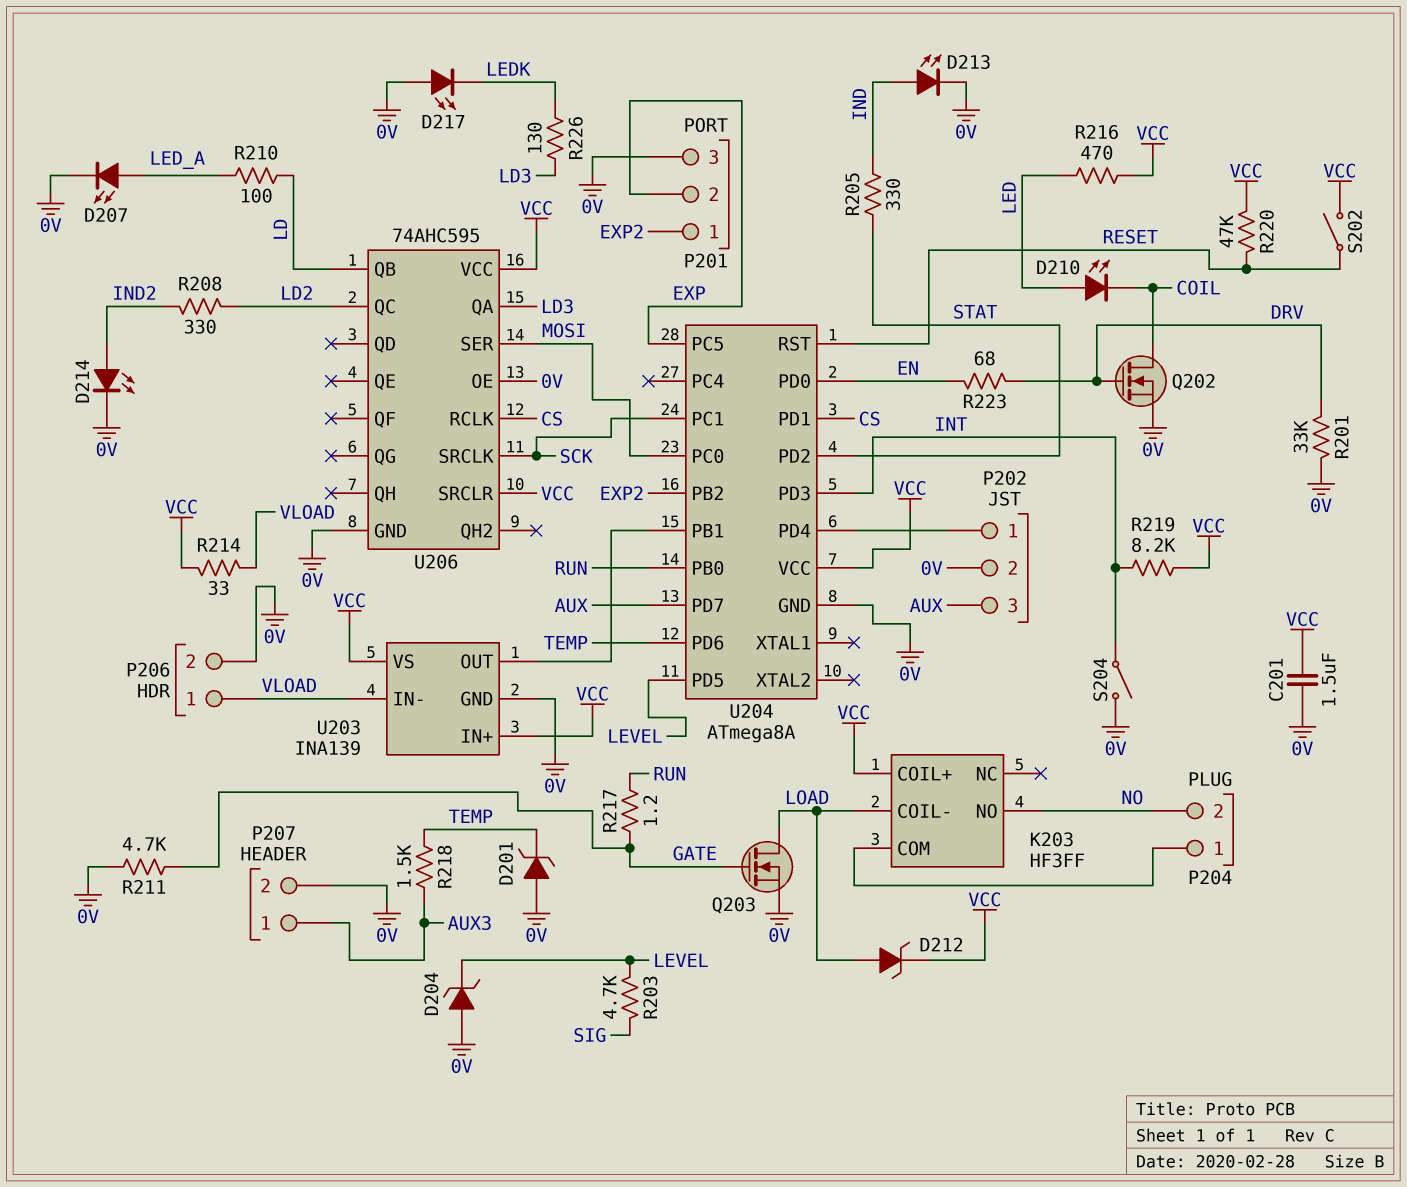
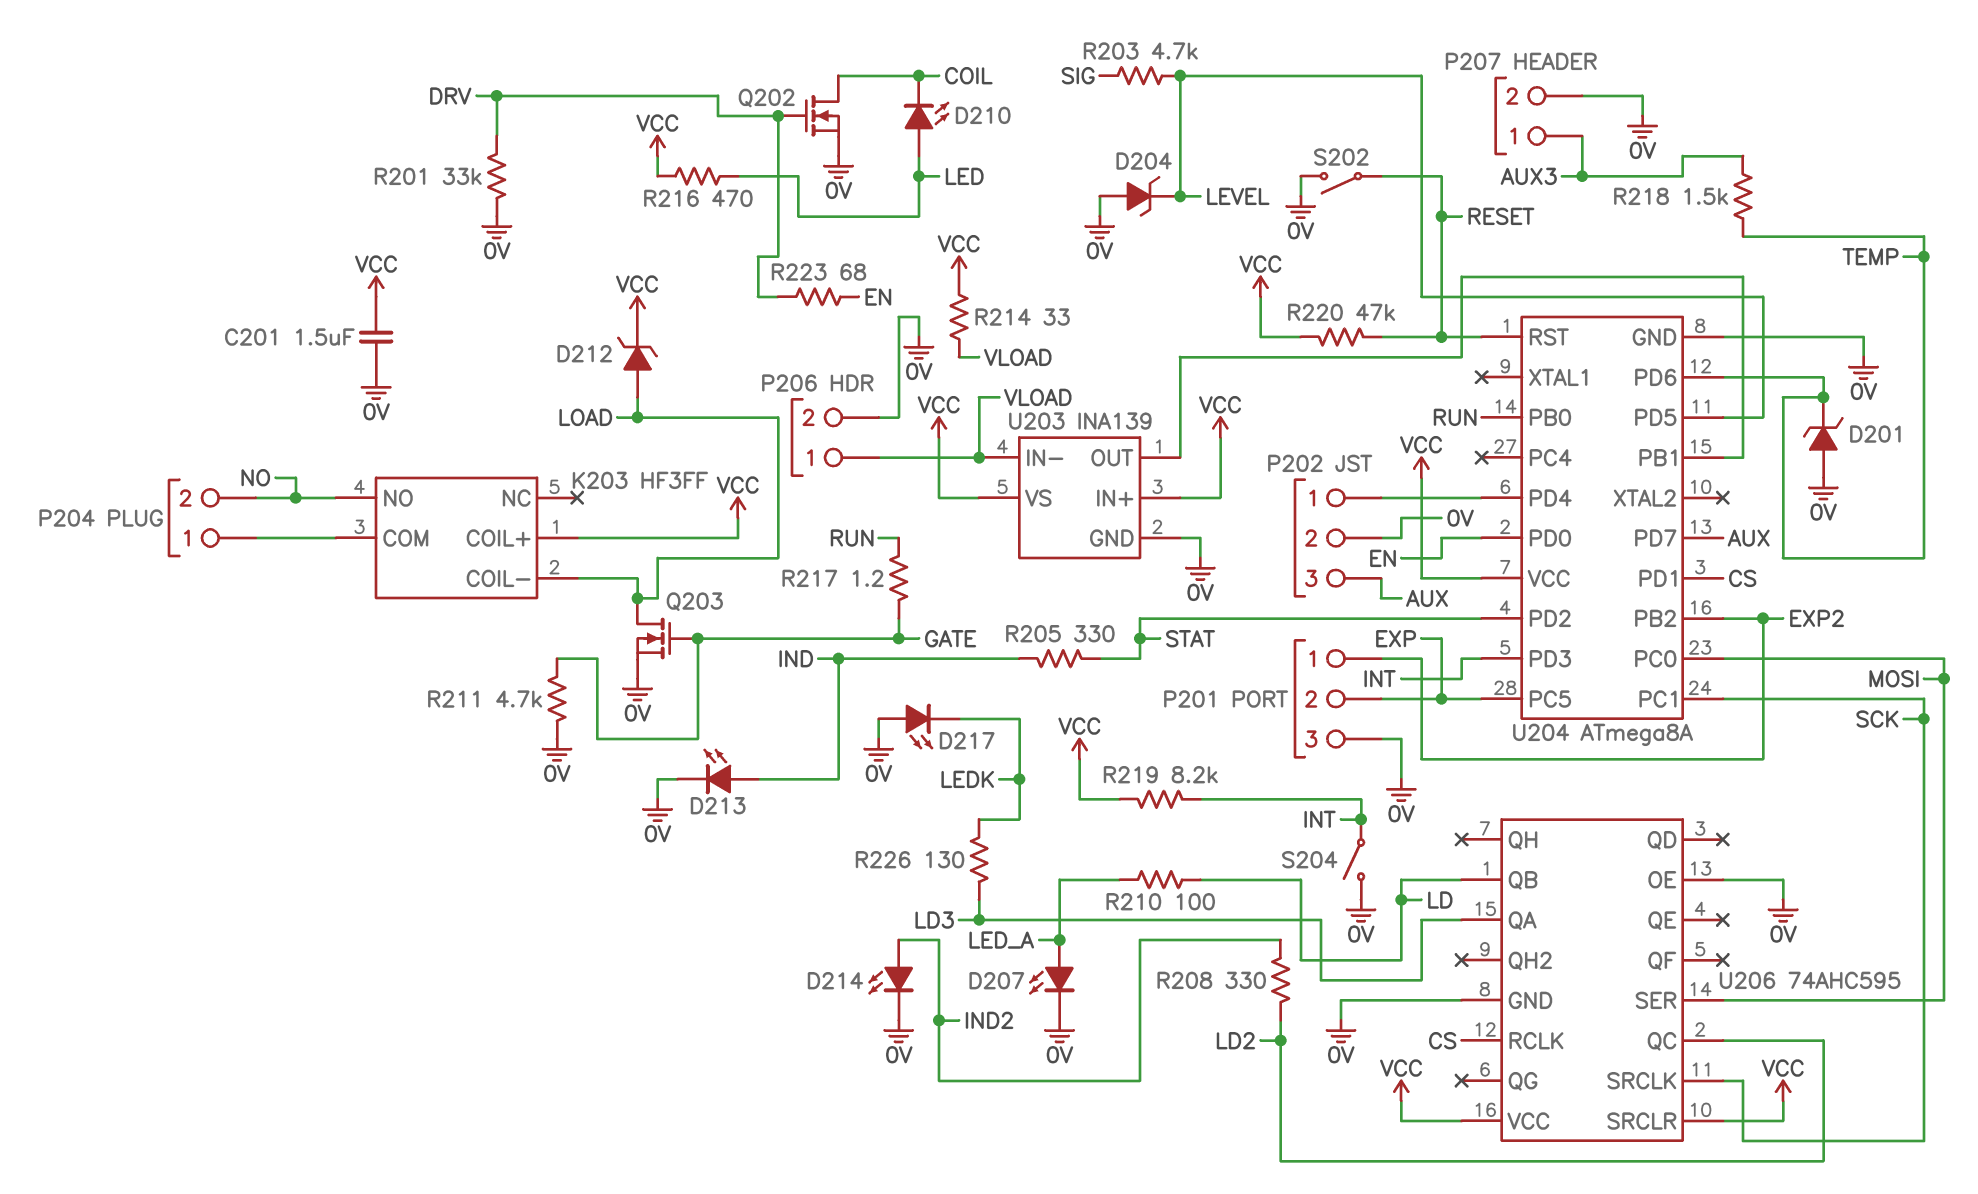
S202: switch (RESET, VCC) -> switch (0V, RESET)

